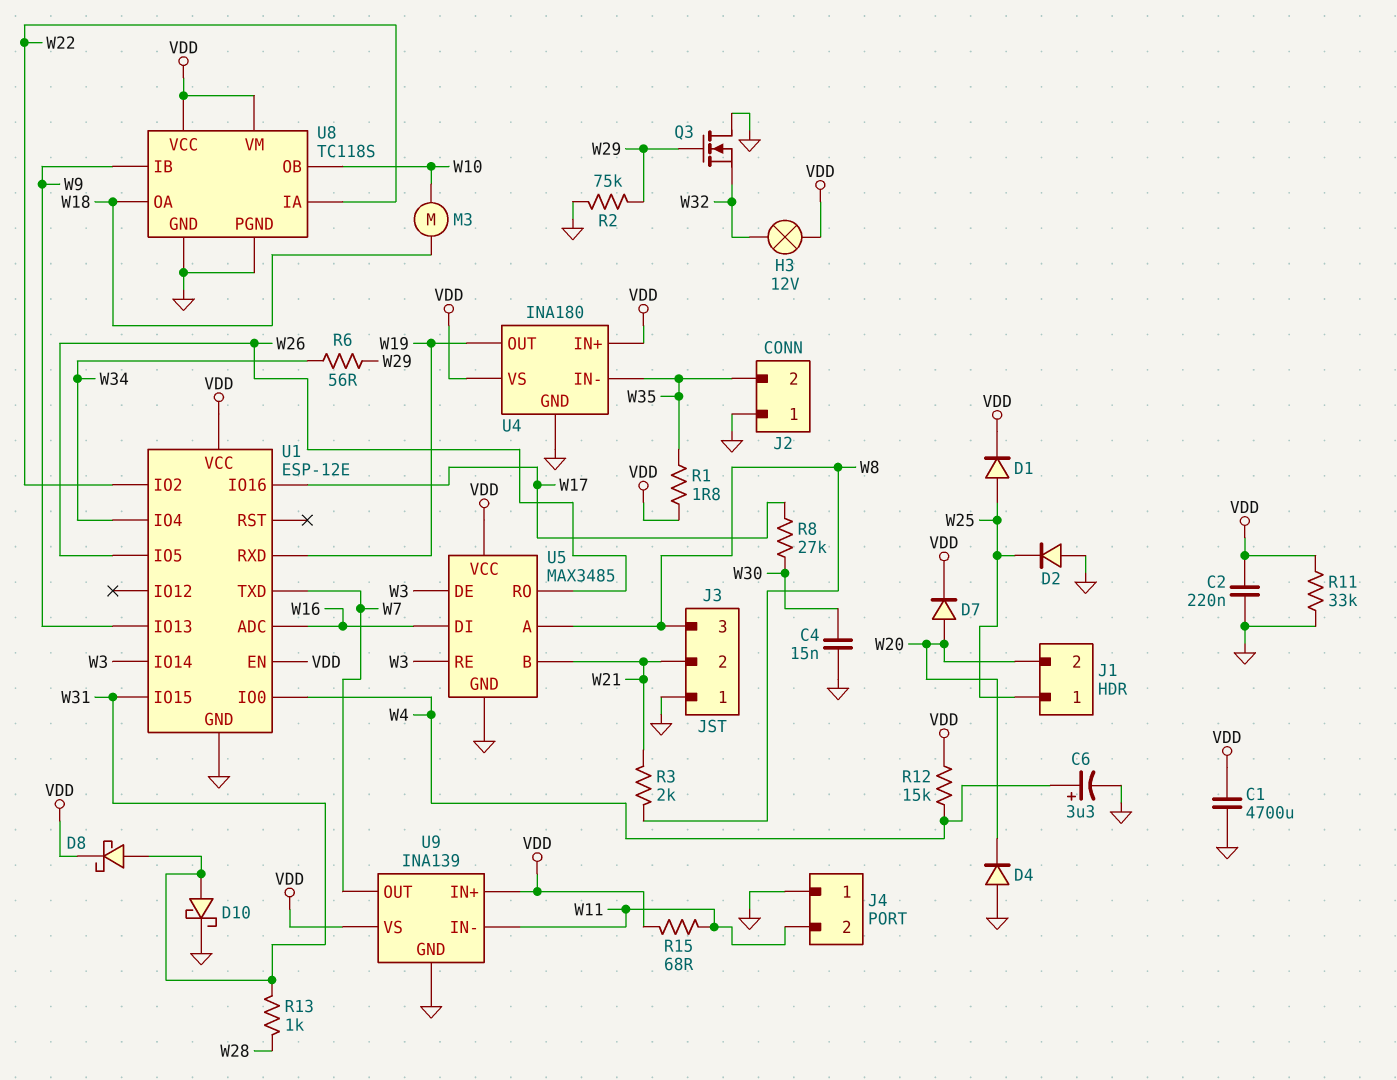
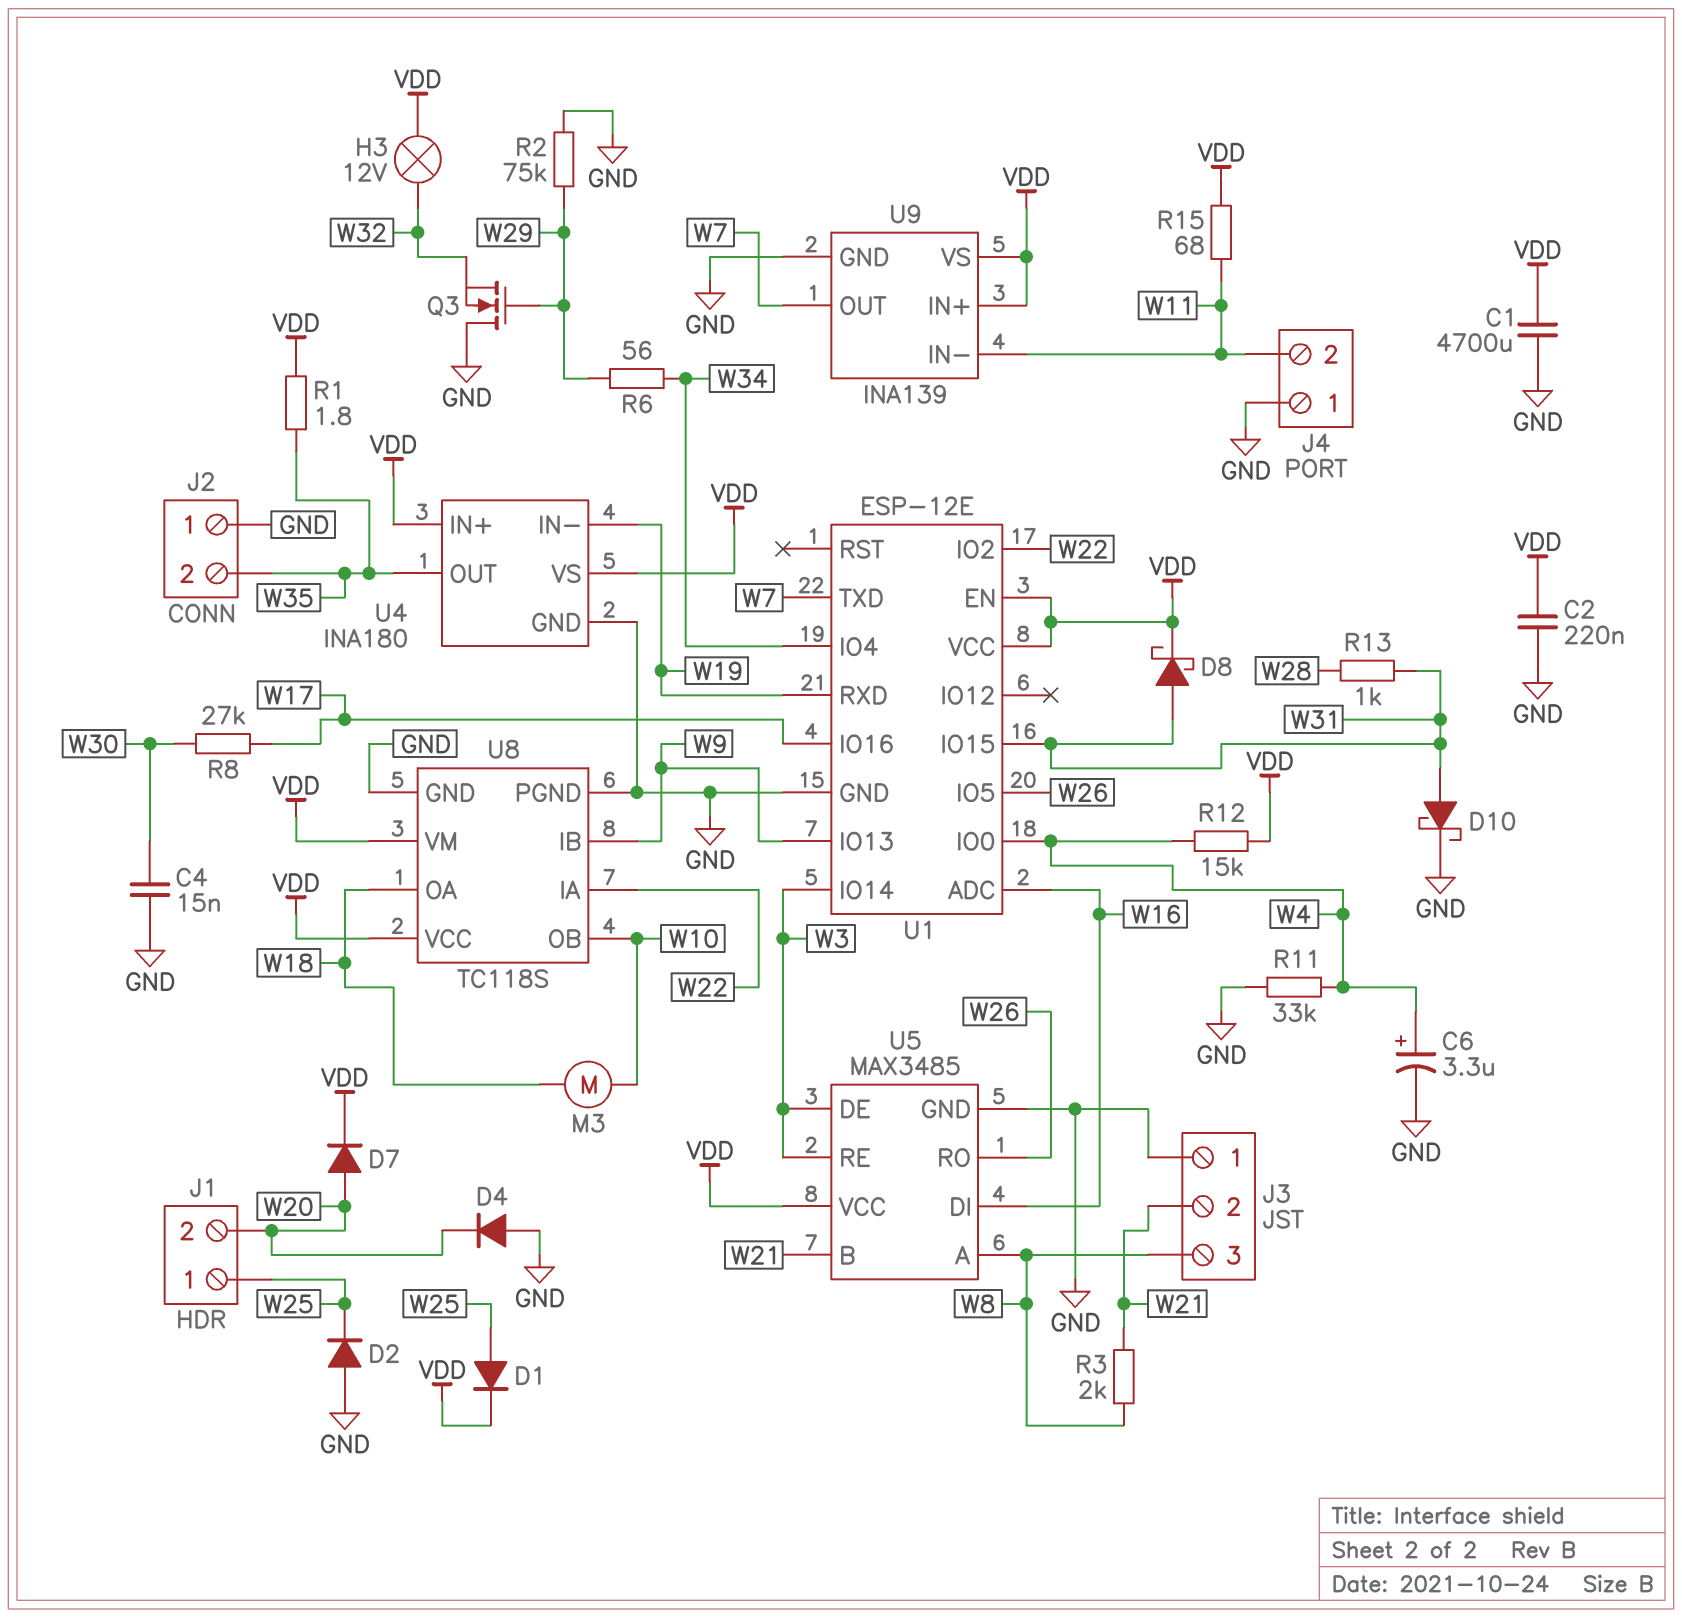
R11: 33k (GND, VDD) -> 33k (GND, W4)
U4 pin IN-: W35 -> W19
U4 pin OUT: W19 -> W35

